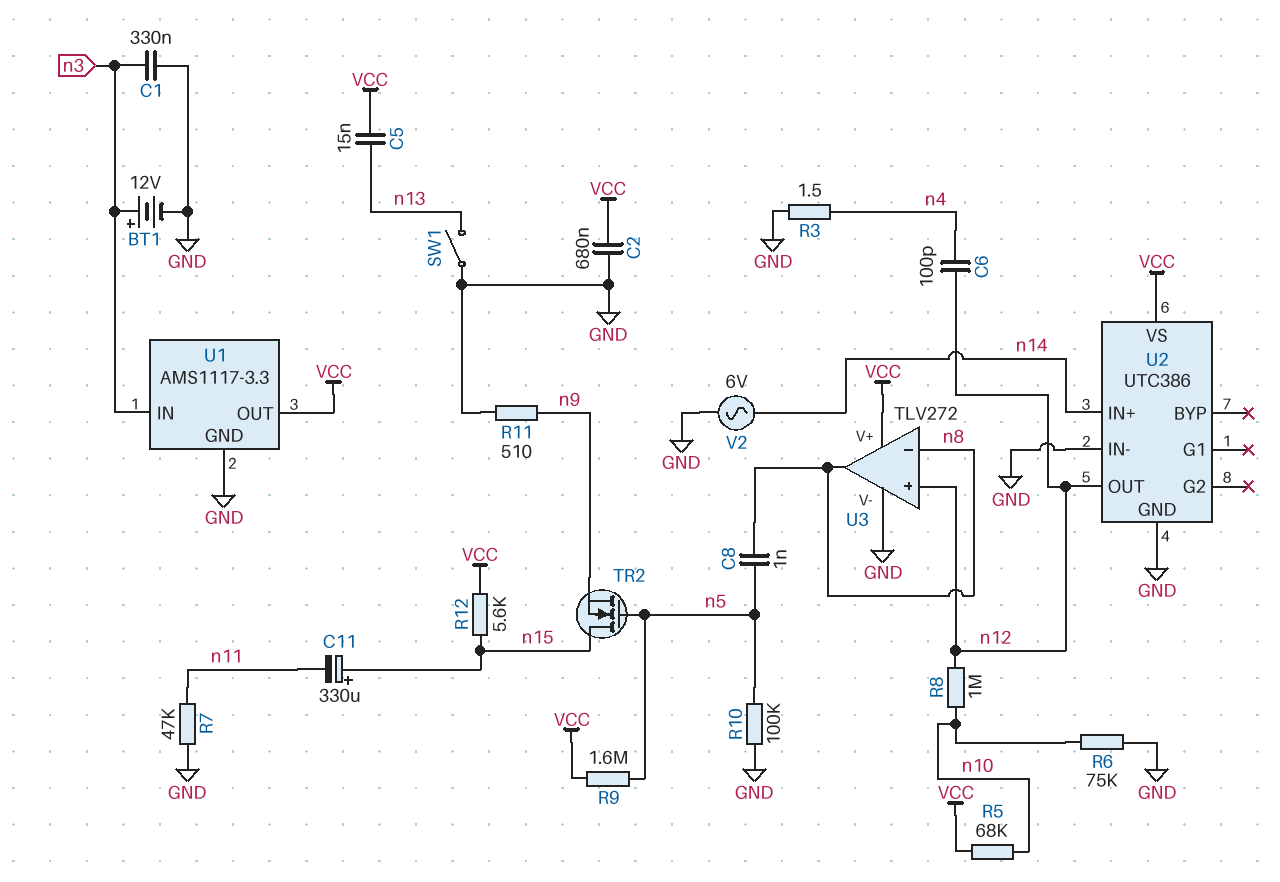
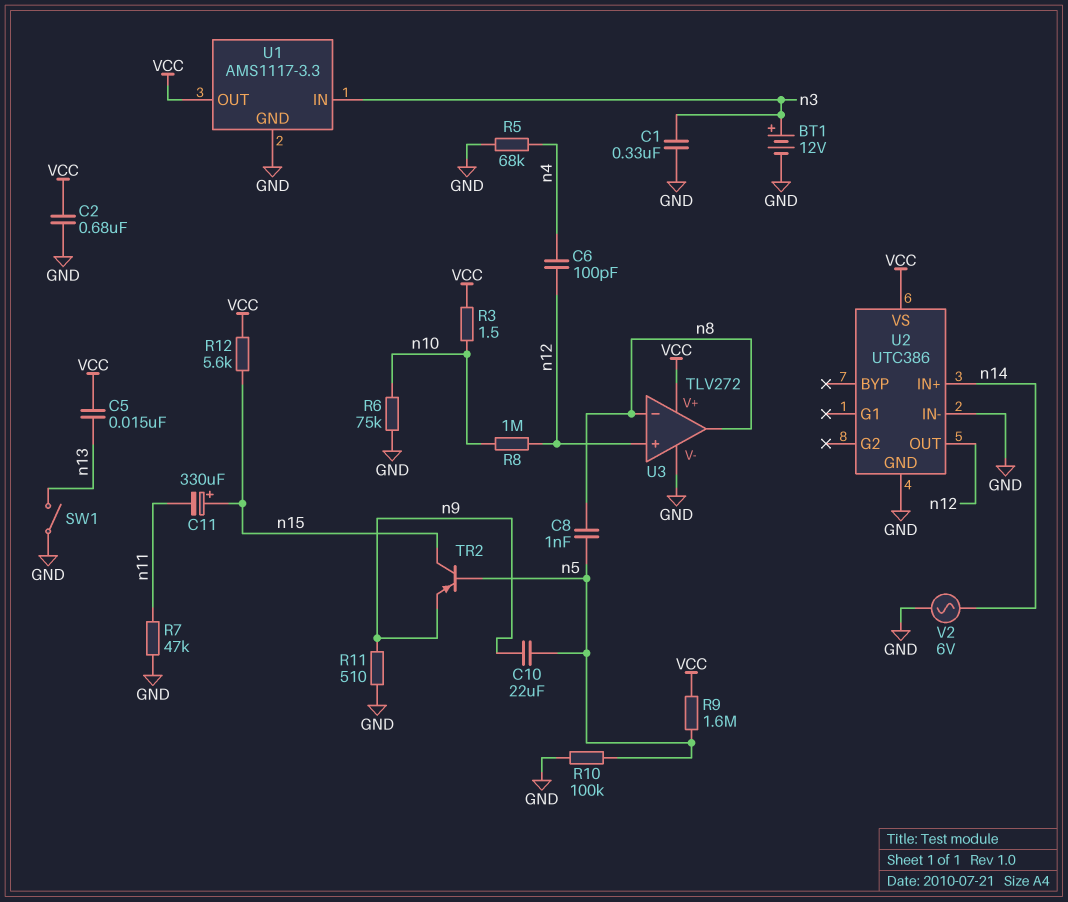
C10: none -> 22uF (n5, n9)
R3: 1.5 (GND, n4) -> 1.5 (VCC, n10)
R5: 68k (VCC, n10) -> 68k (GND, n4)
TR2: NMOS (G n5, D n15, S n9) -> PNP (B n5, C n15, E n9)

